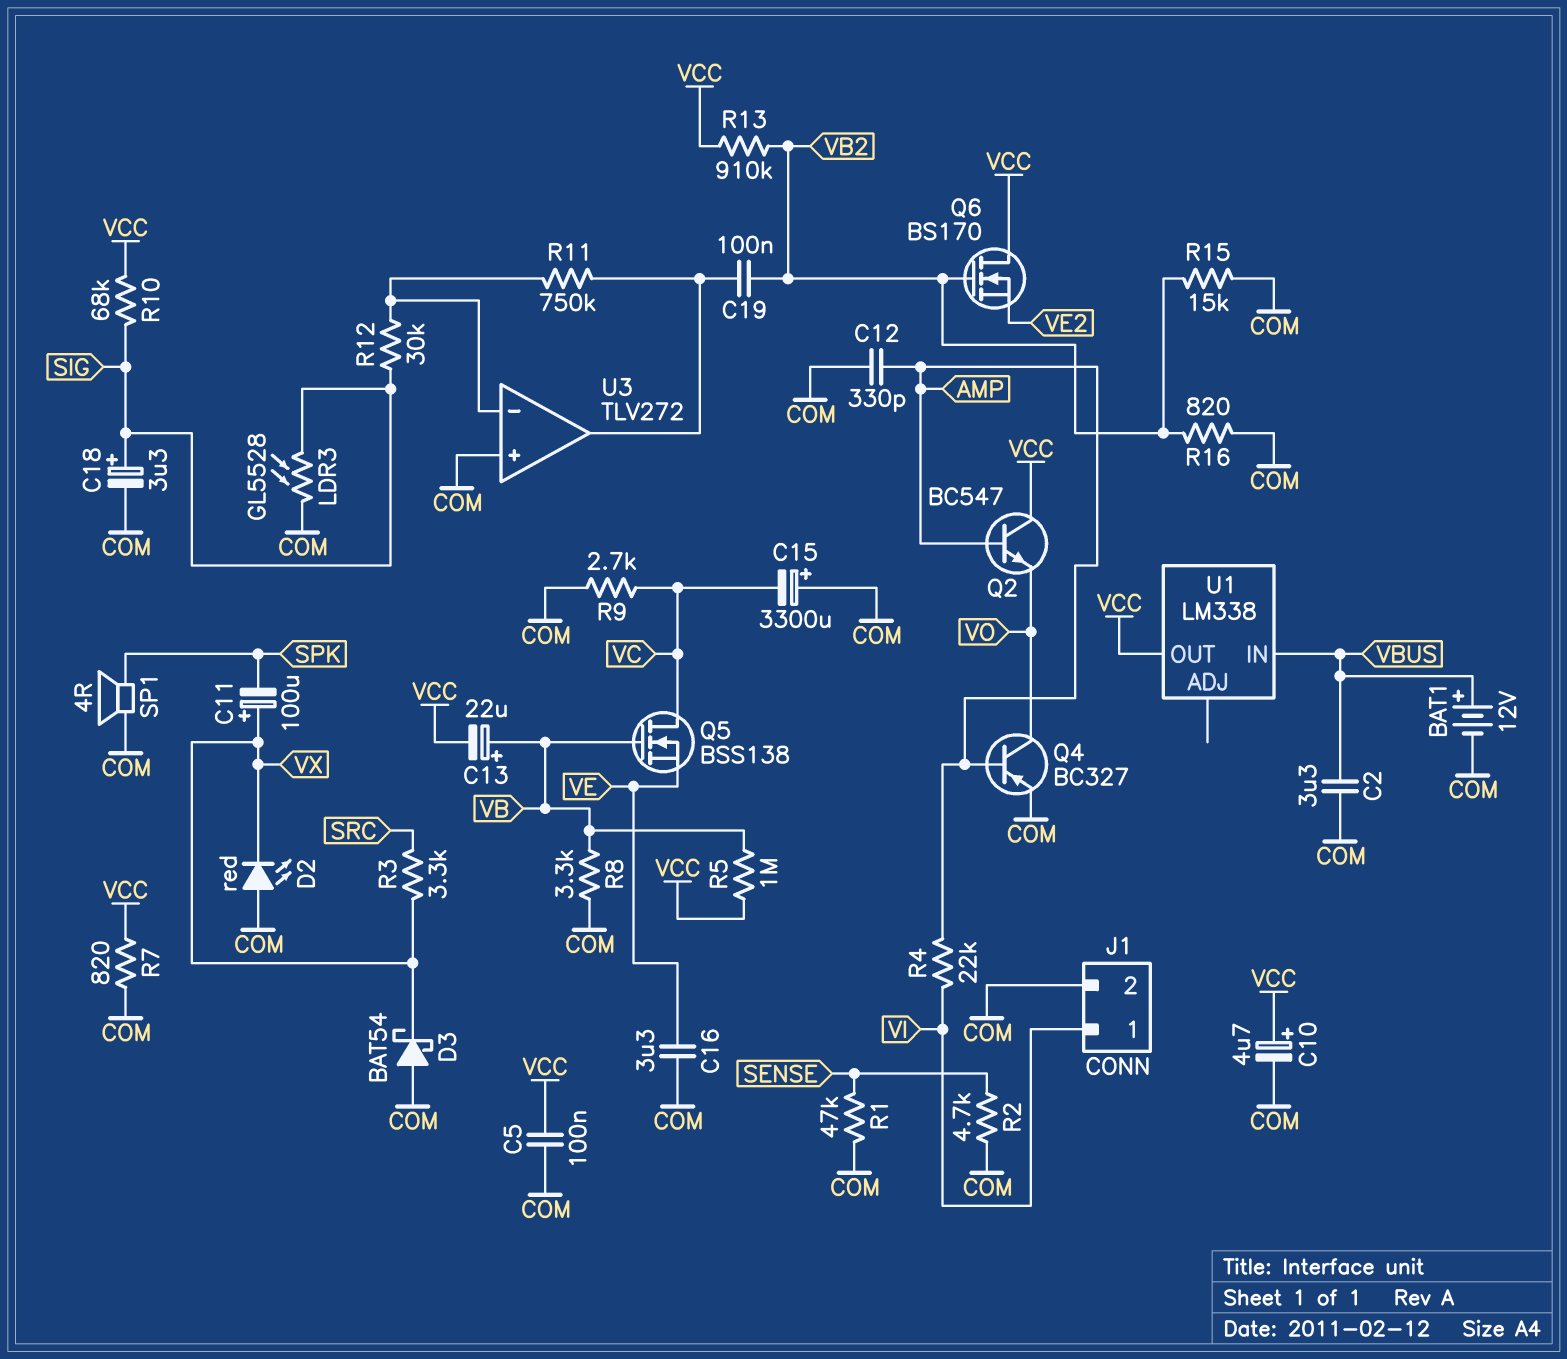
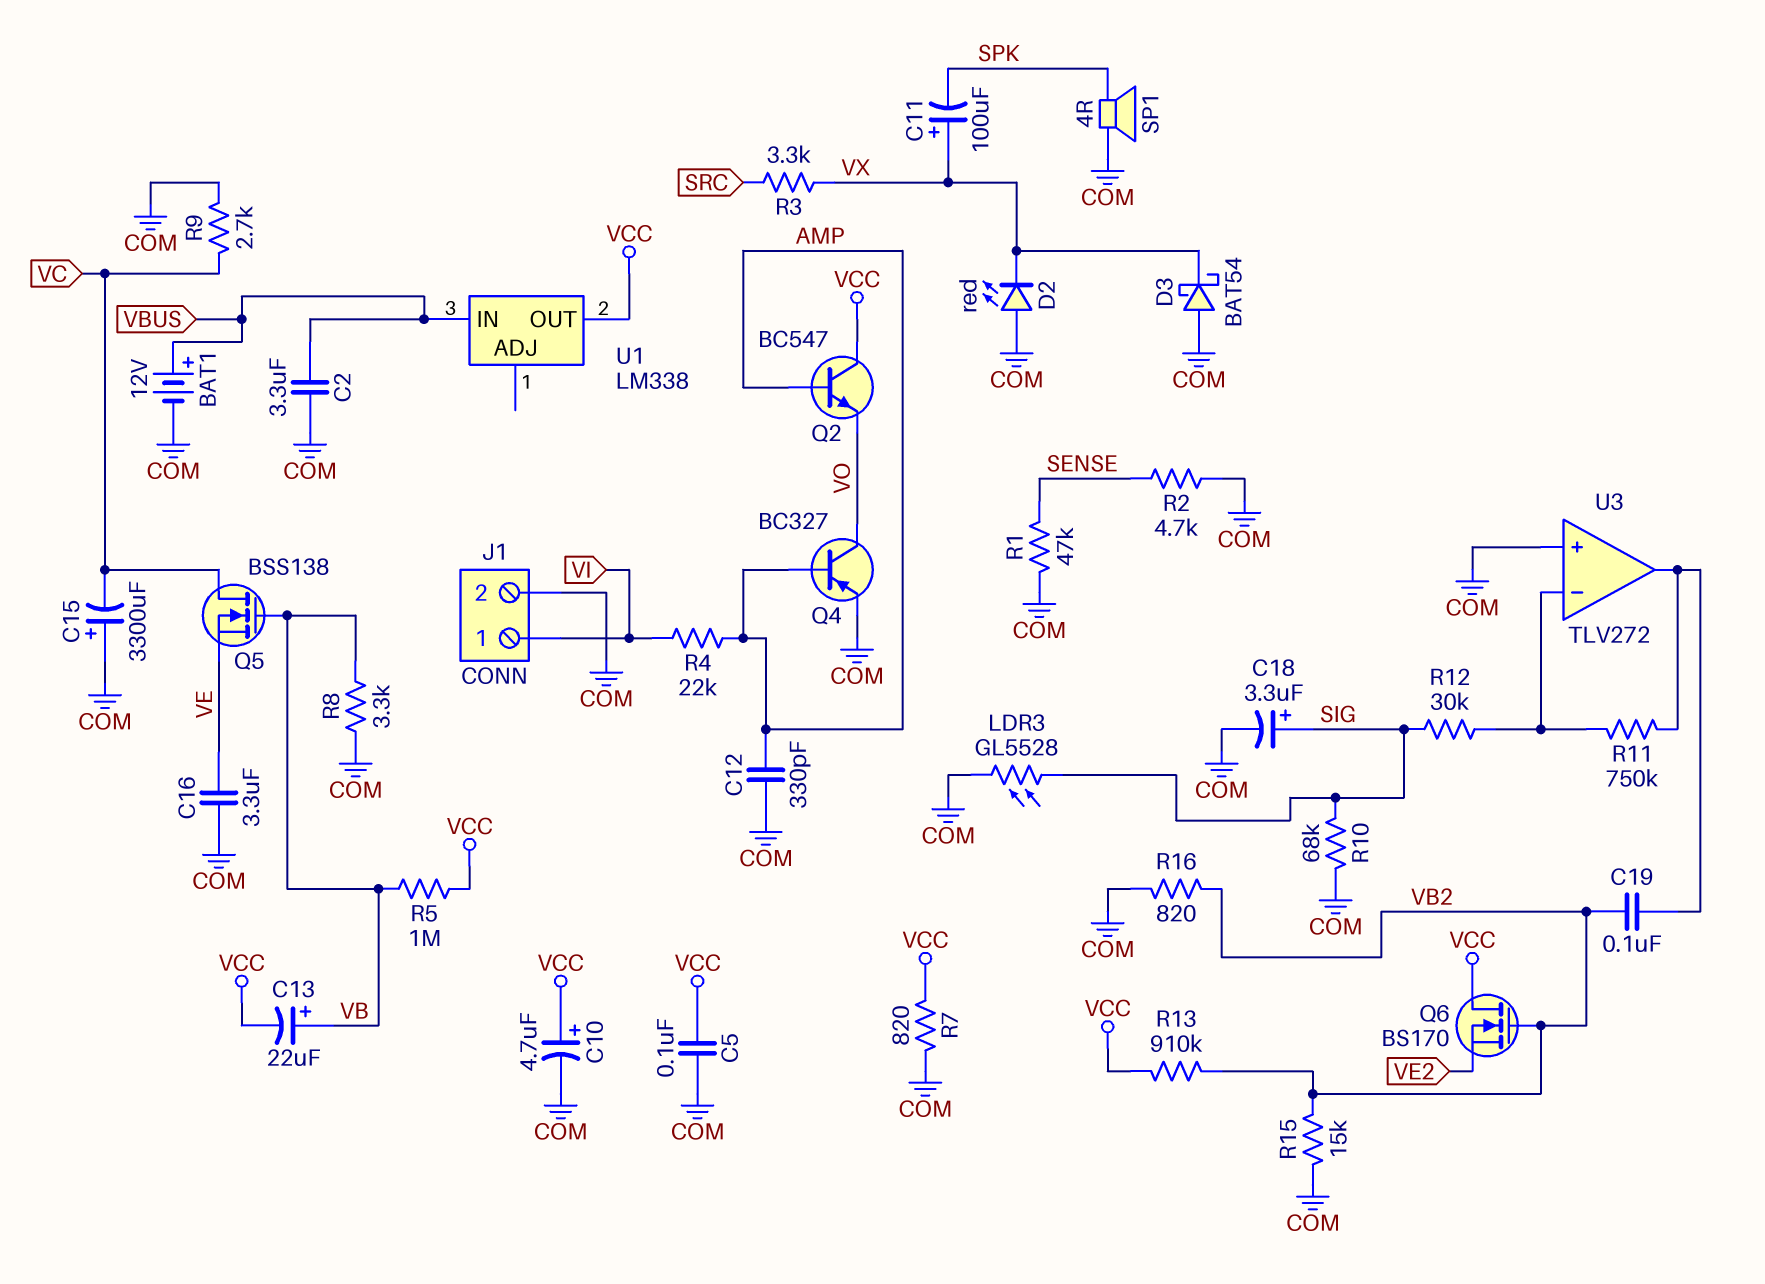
R10: 68k (SIG, VCC) -> 68k (COM, SIG)

